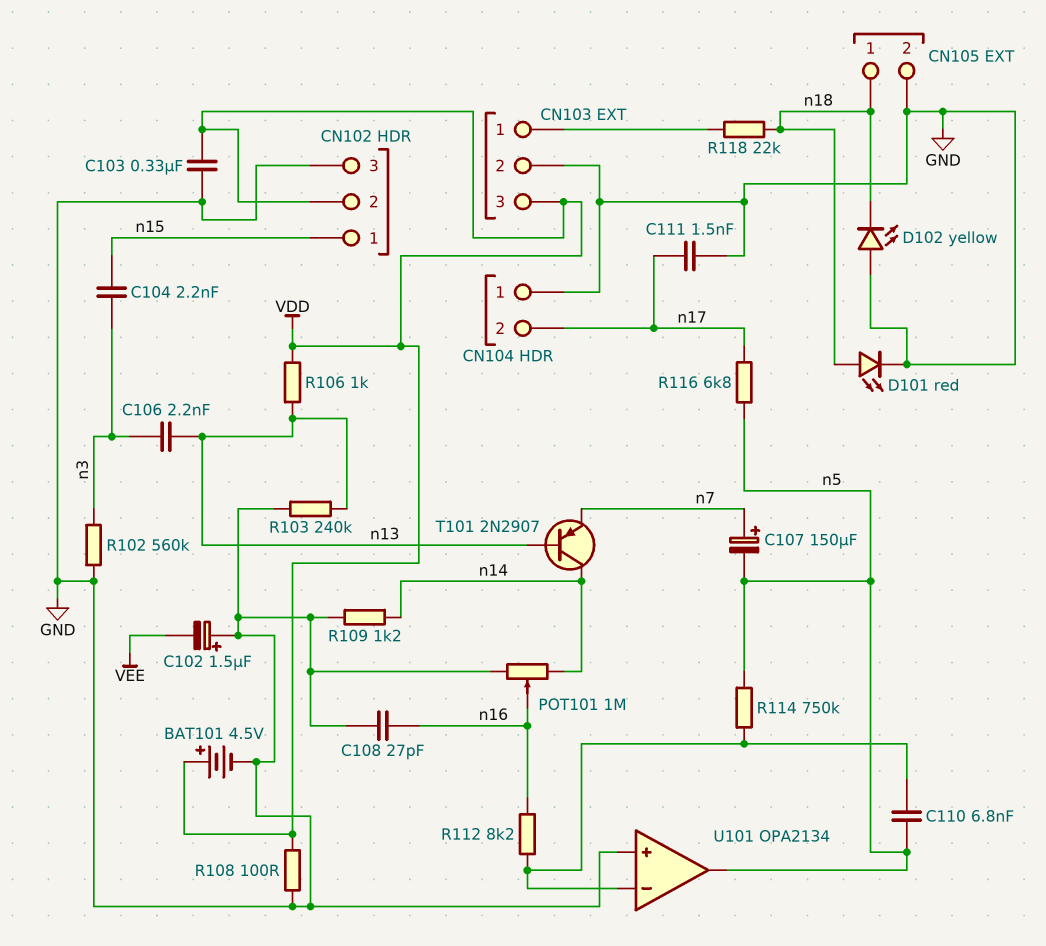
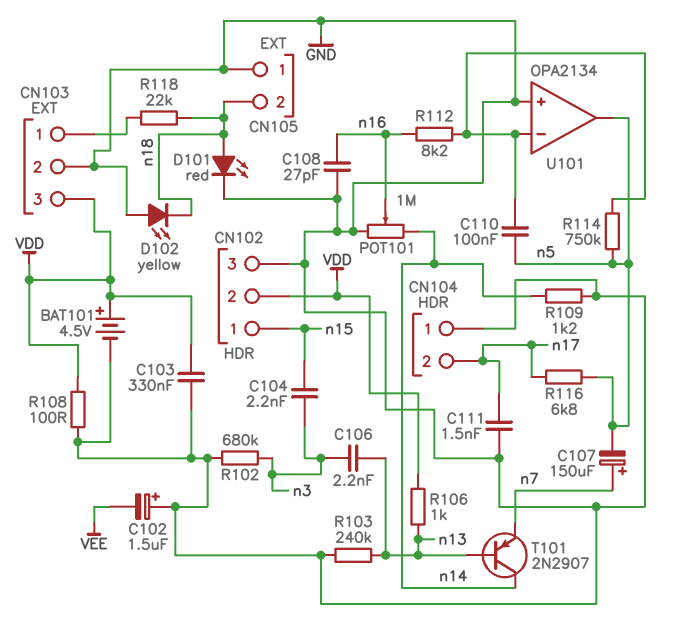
C110: 6.8nF (U101/in-, n5) -> 100nF (U101/in-, n5)
CN105 pin 1: n18 -> GND
CN105 pin 2: GND -> n18
R102: 560k (GND, n3) -> 680k (GND, n3)

